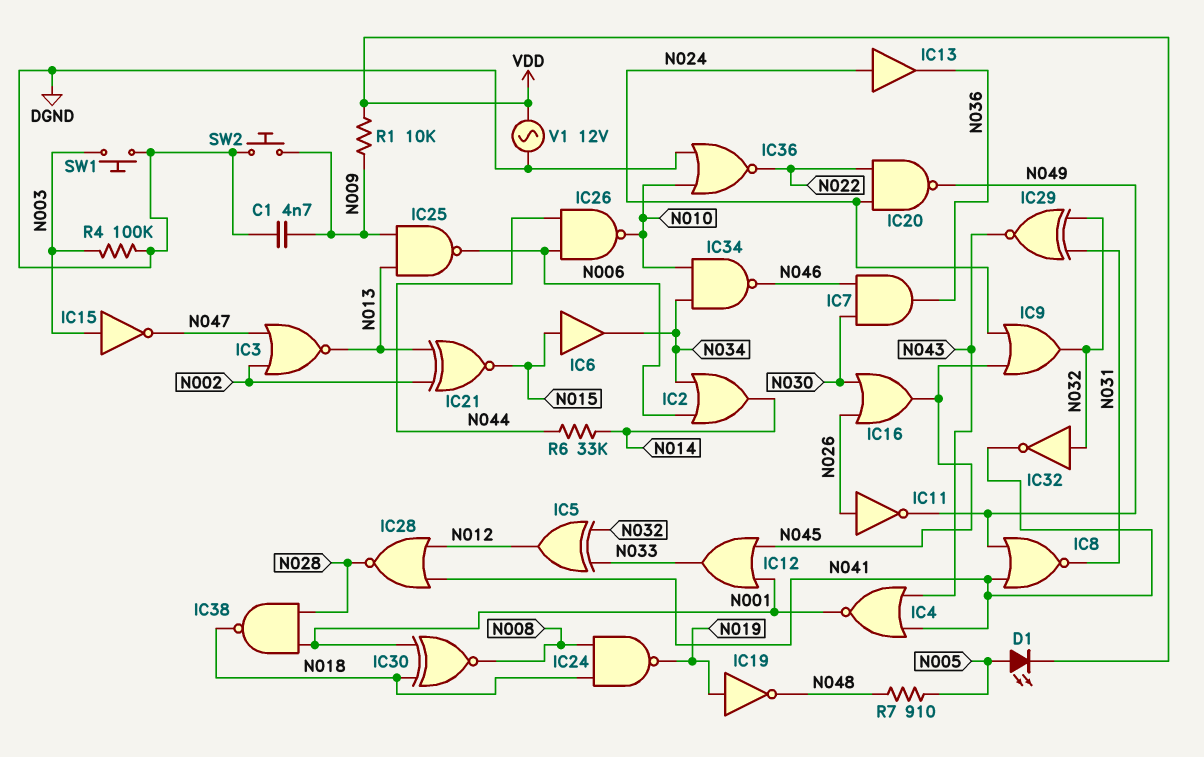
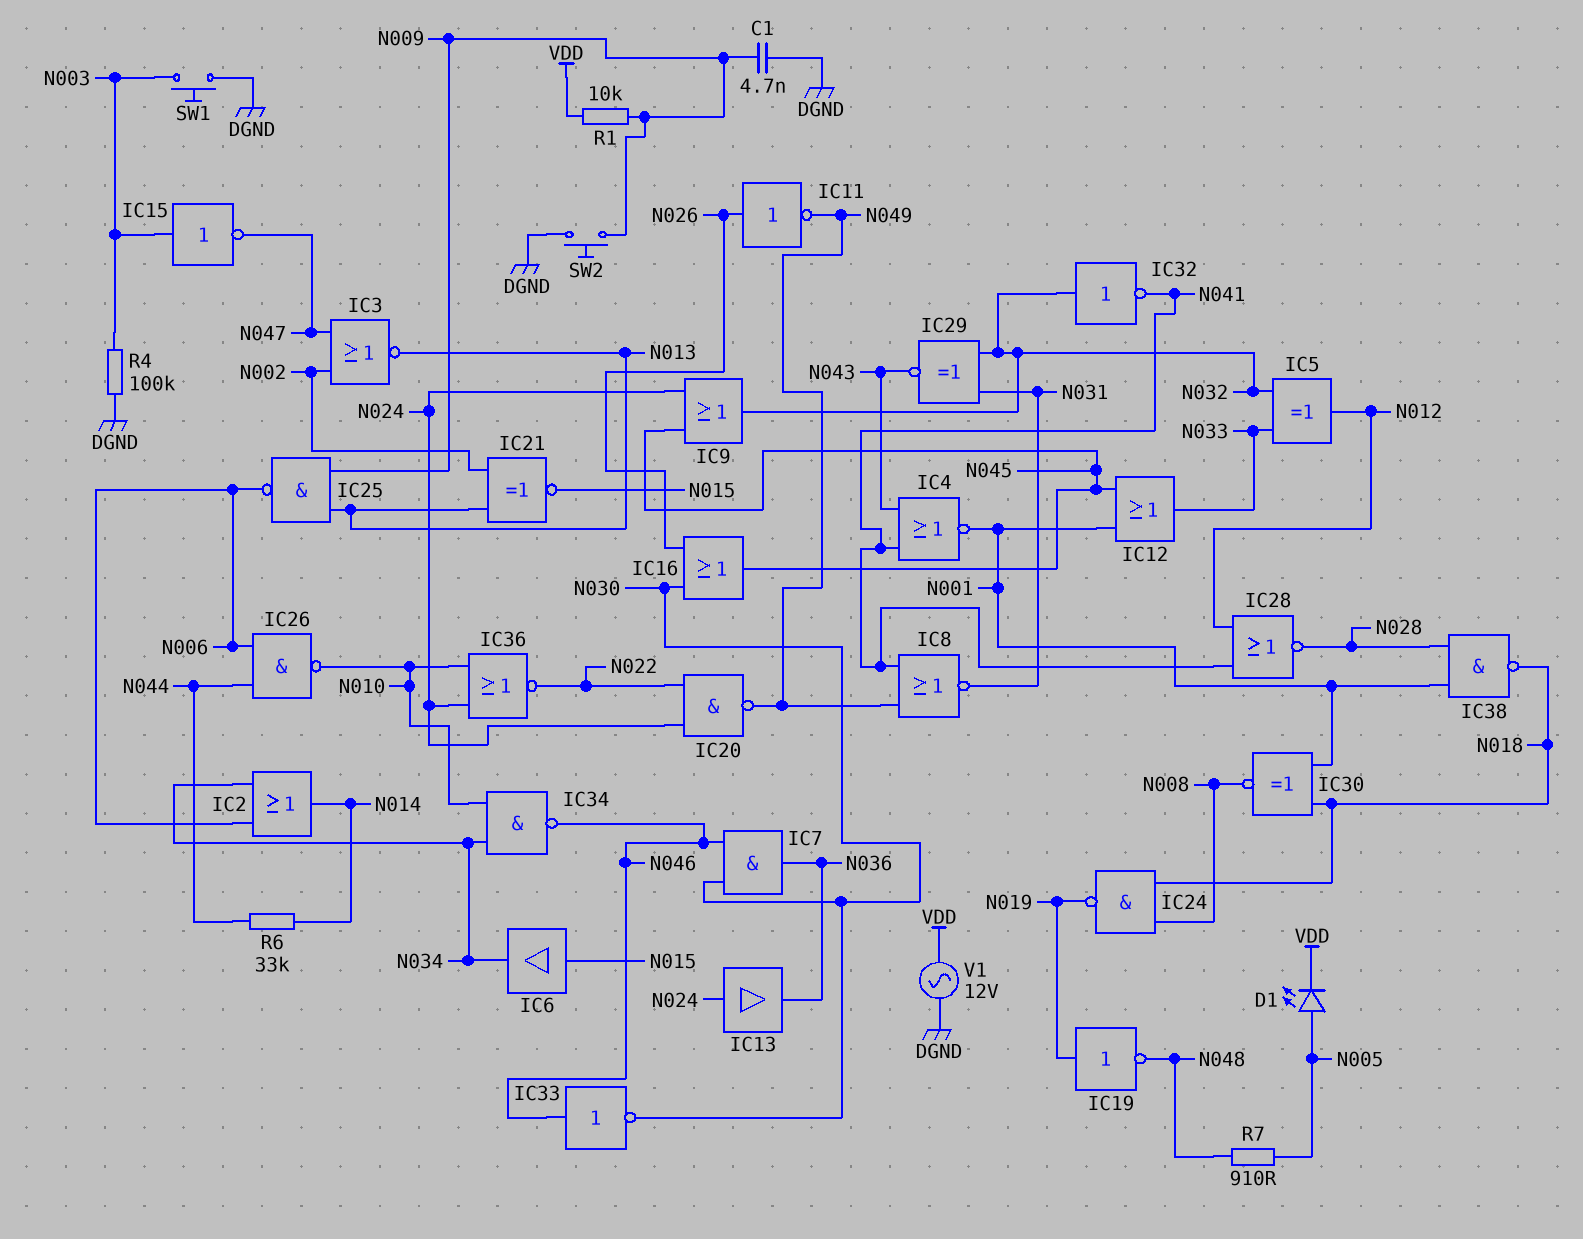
IC33: none -> NOT (in N046, out N030)
IC36: NOR (in DGND, in N010, out N022) -> NOR (in N010, in N024, out N022)

